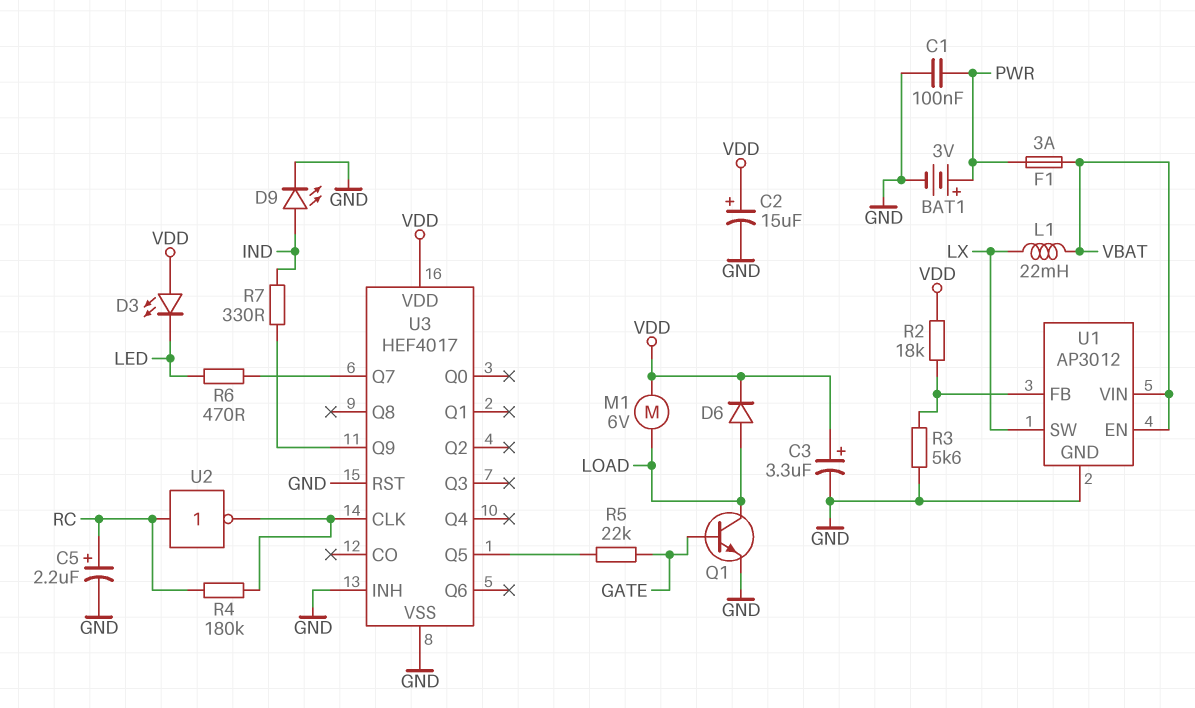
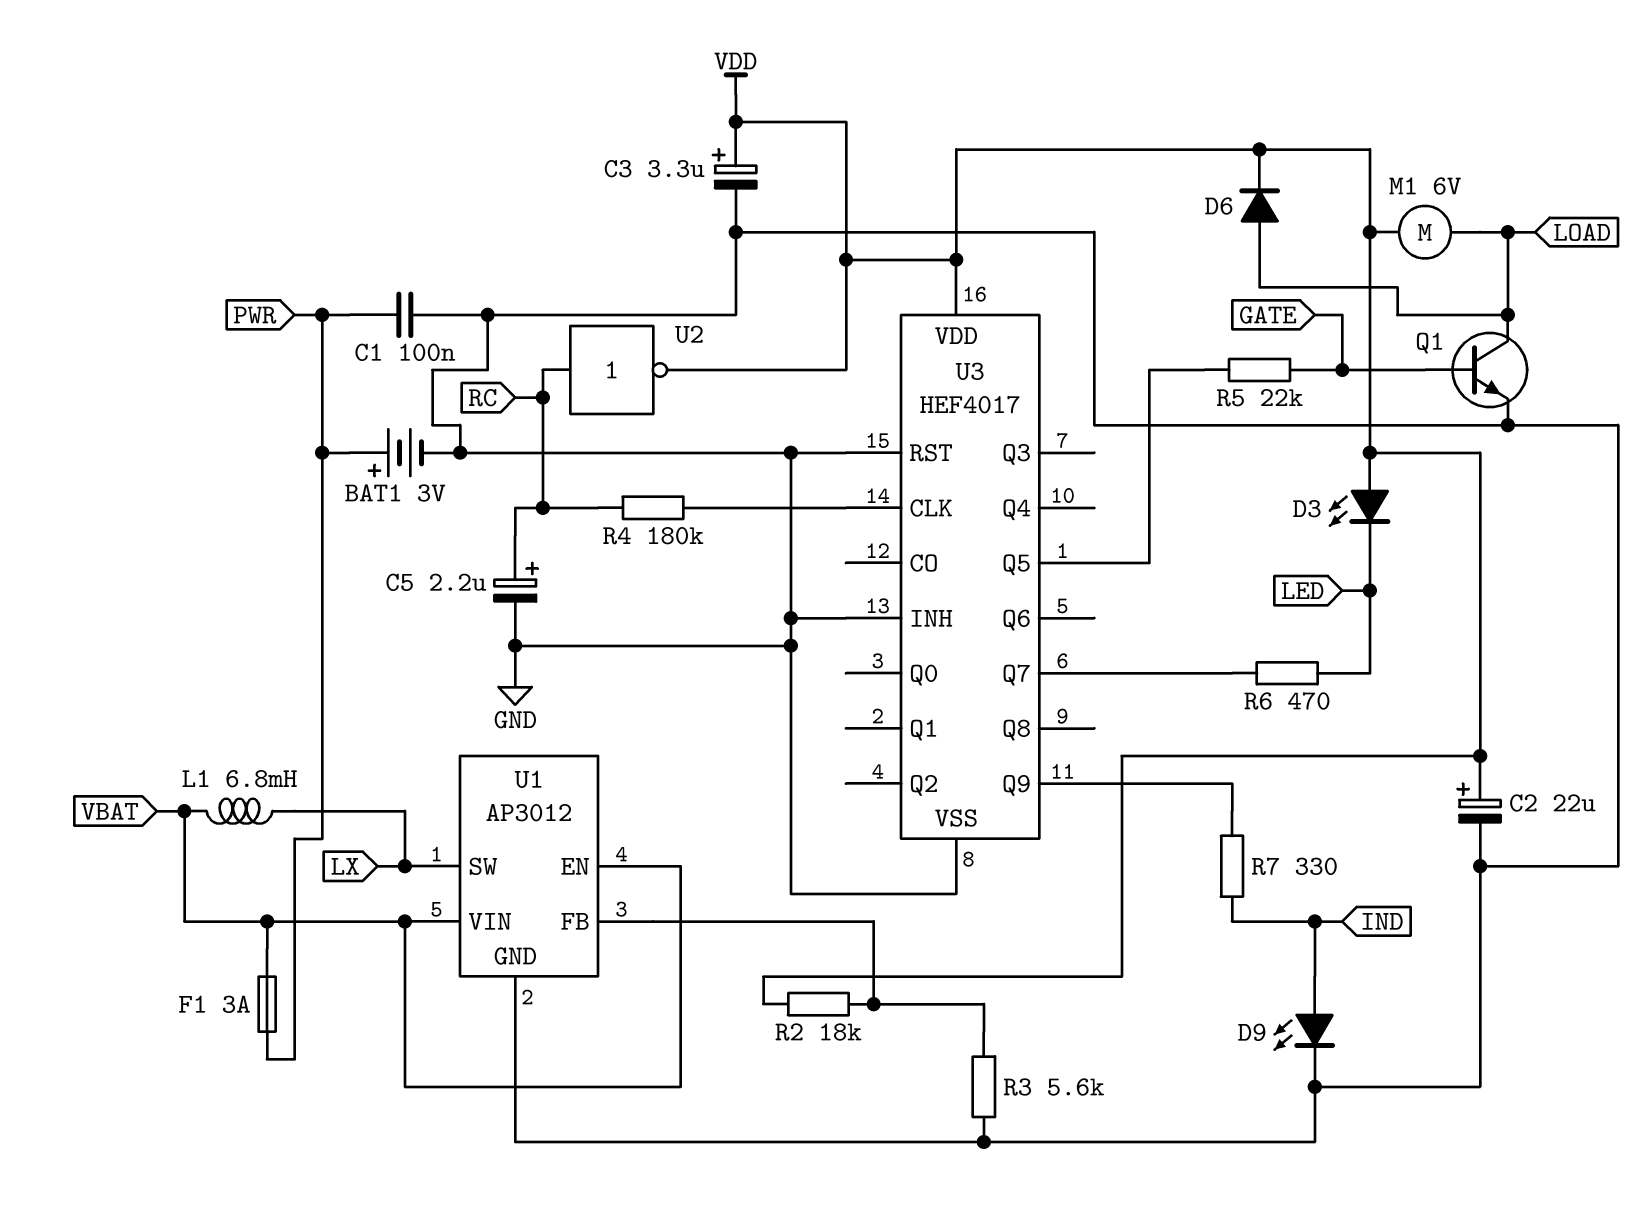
C2: 15uF (plus VDD, minus GND) -> 22uF (plus VDD, minus GND)
L1: 22mH (LX, VBAT) -> 6.8mH (LX, VBAT)
U2: NOT (in RC, out U3/CLK) -> NOT (in RC, out VDD)

